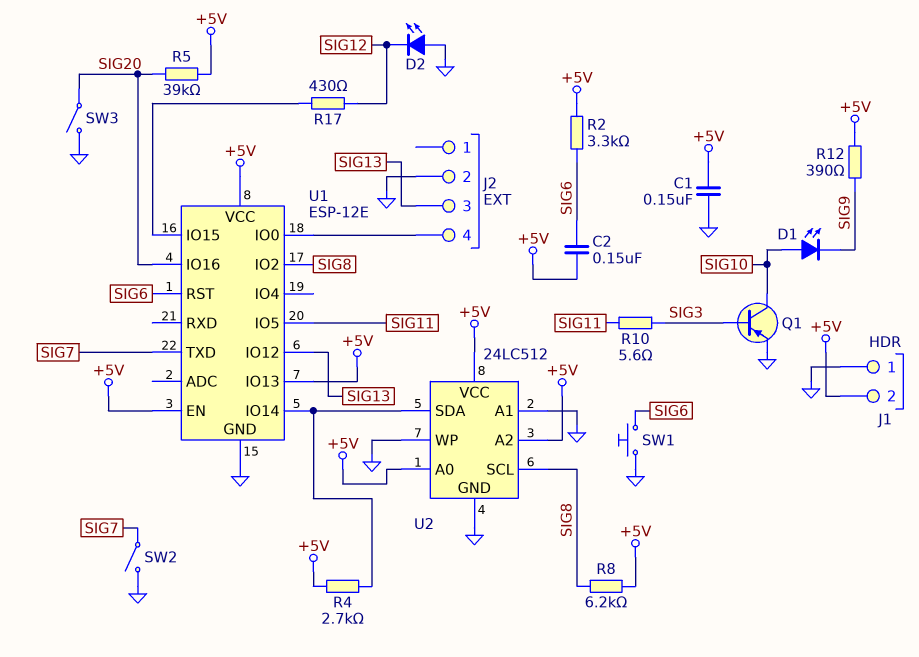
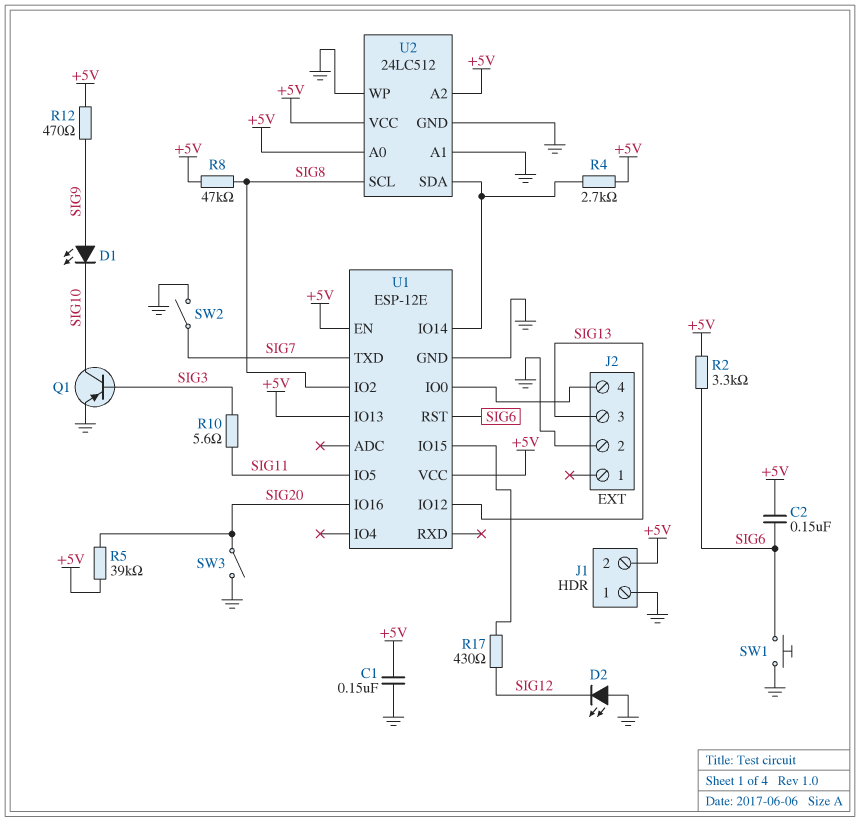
D1: LED (A SIG10, K SIG9) -> LED (A SIG9, K SIG10)
R8: 6.2k (+5V, SIG8) -> 47k (+5V, SIG8)
R12: 390 (+5V, SIG9) -> 470 (+5V, SIG9)

